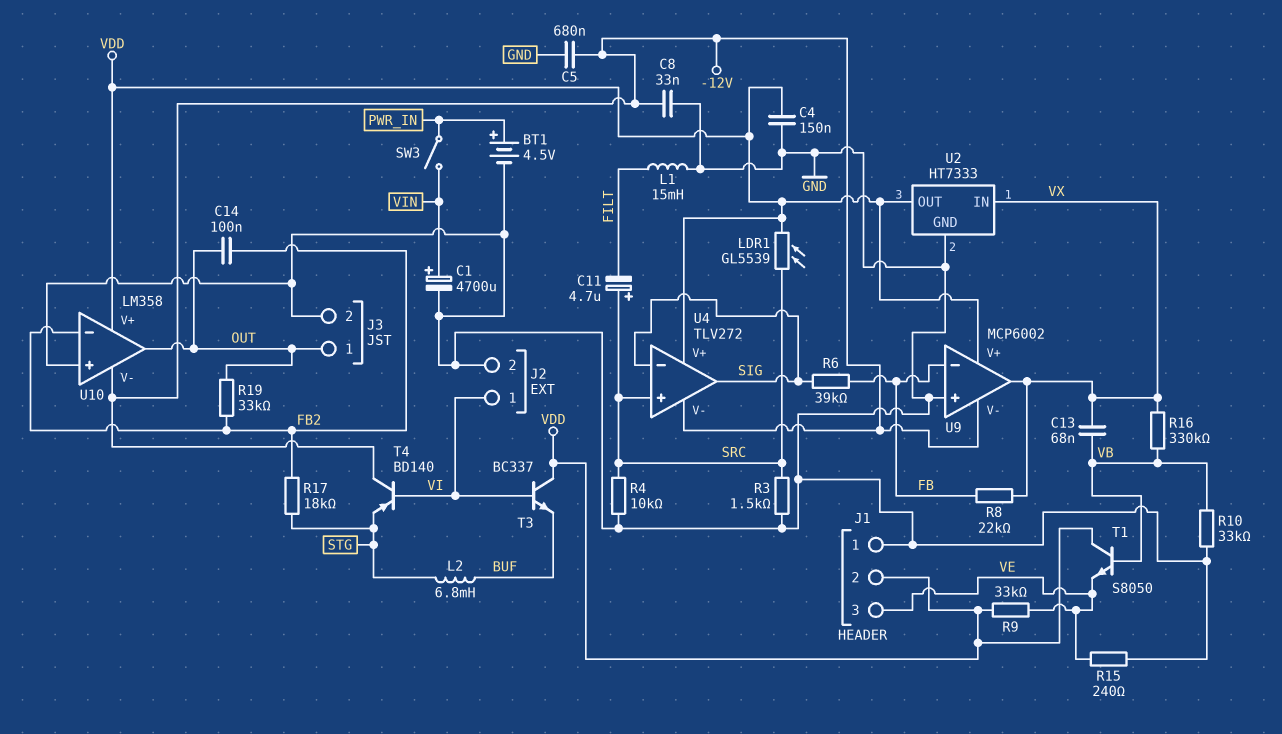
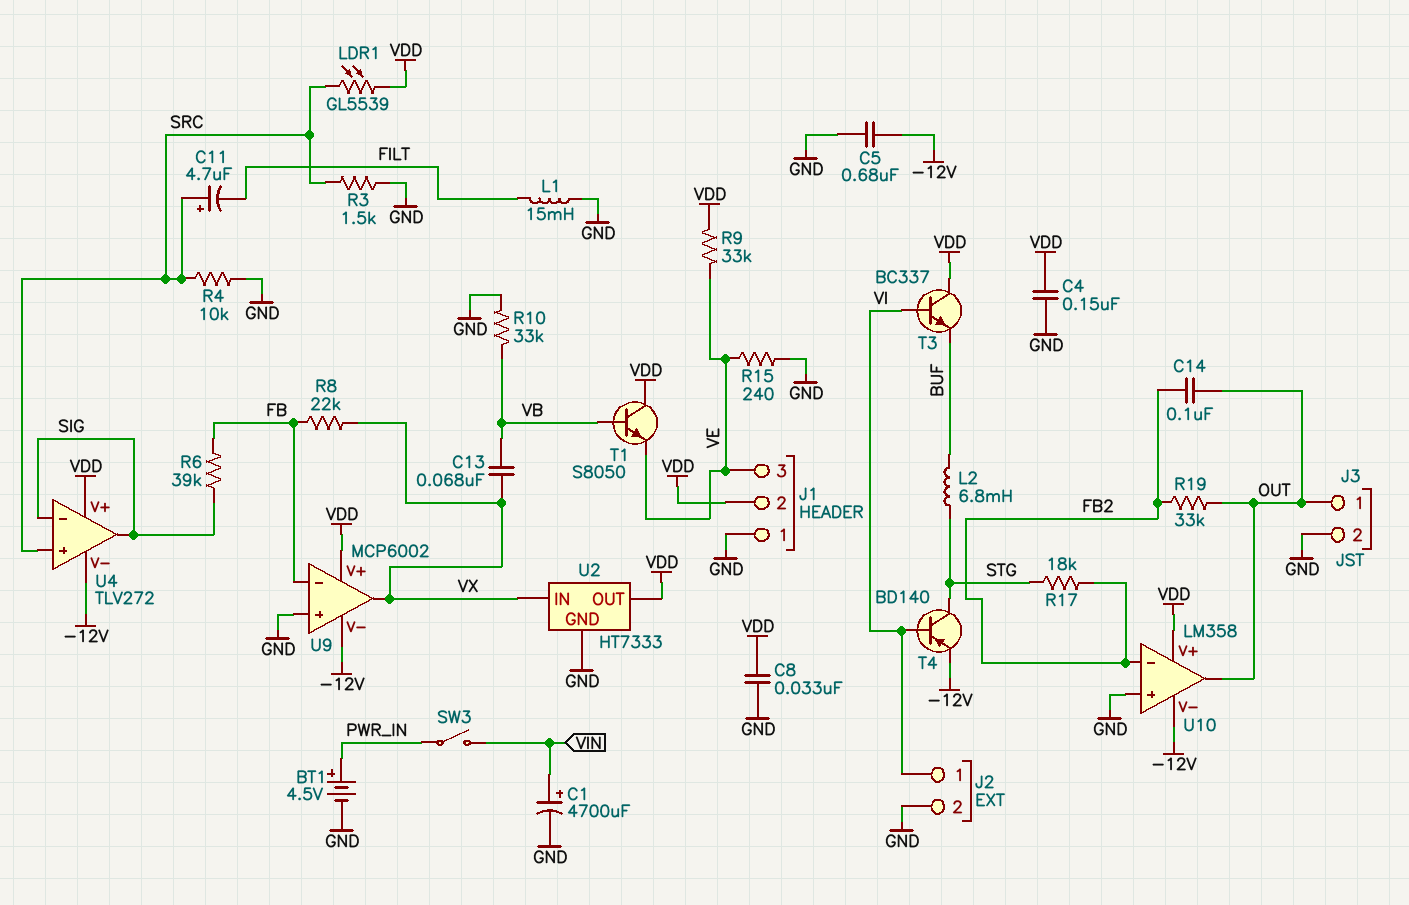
C8: 33nF (-12V, GND) -> 33nF (GND, VDD)
R16: 330k (VB, VX) -> none
T4: PNP BD140 (B VI, C -12V, E STG) -> PNP BD140 (B VI, C STG, E -12V)

